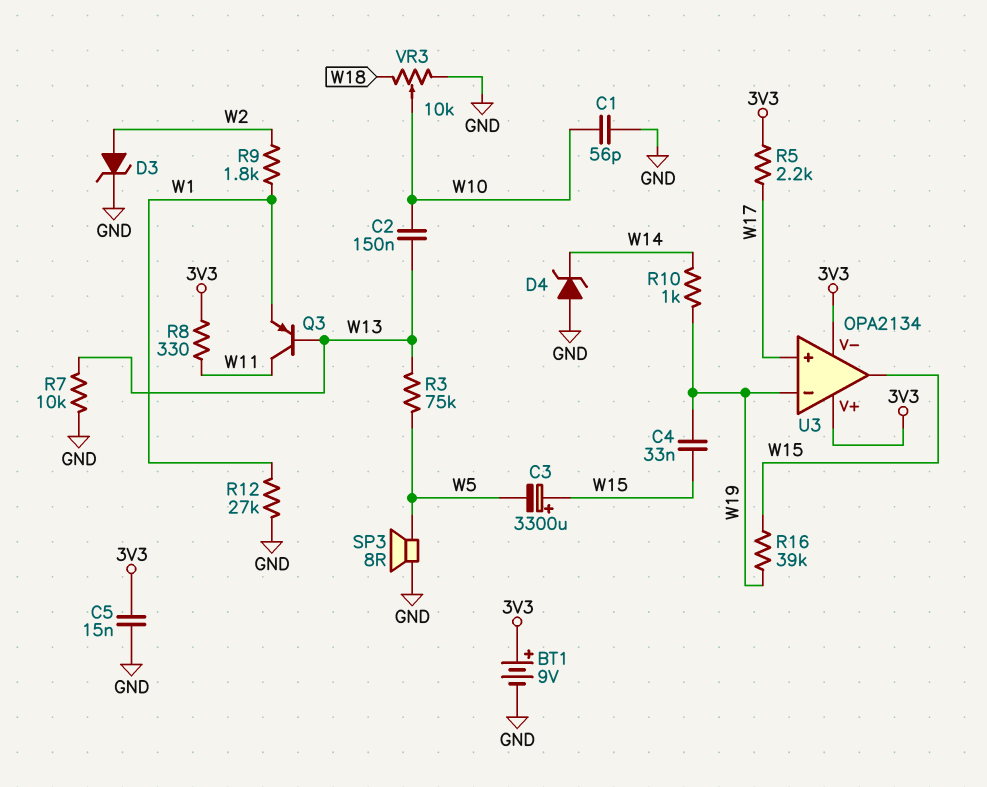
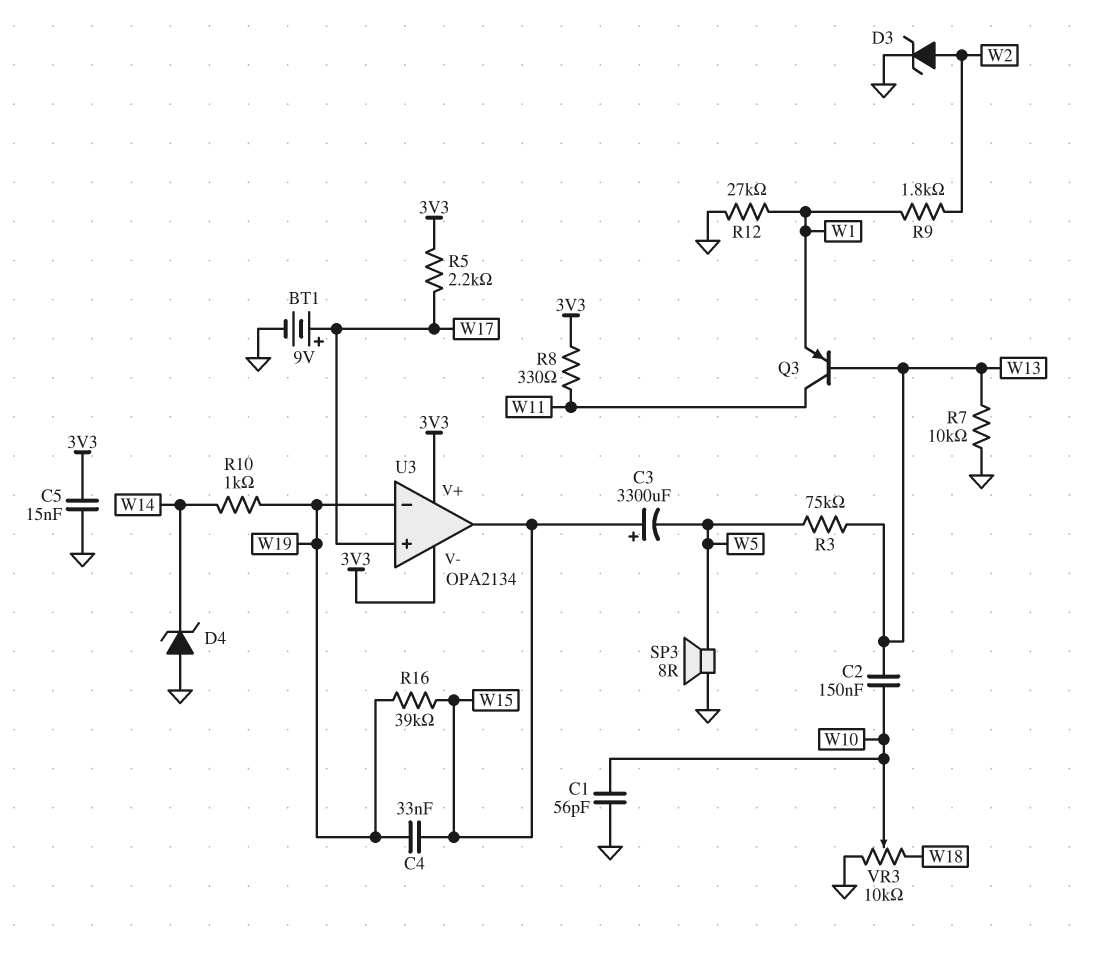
BT1: 9V (plus 3V3, minus GND) -> 9V (plus W17, minus GND)

